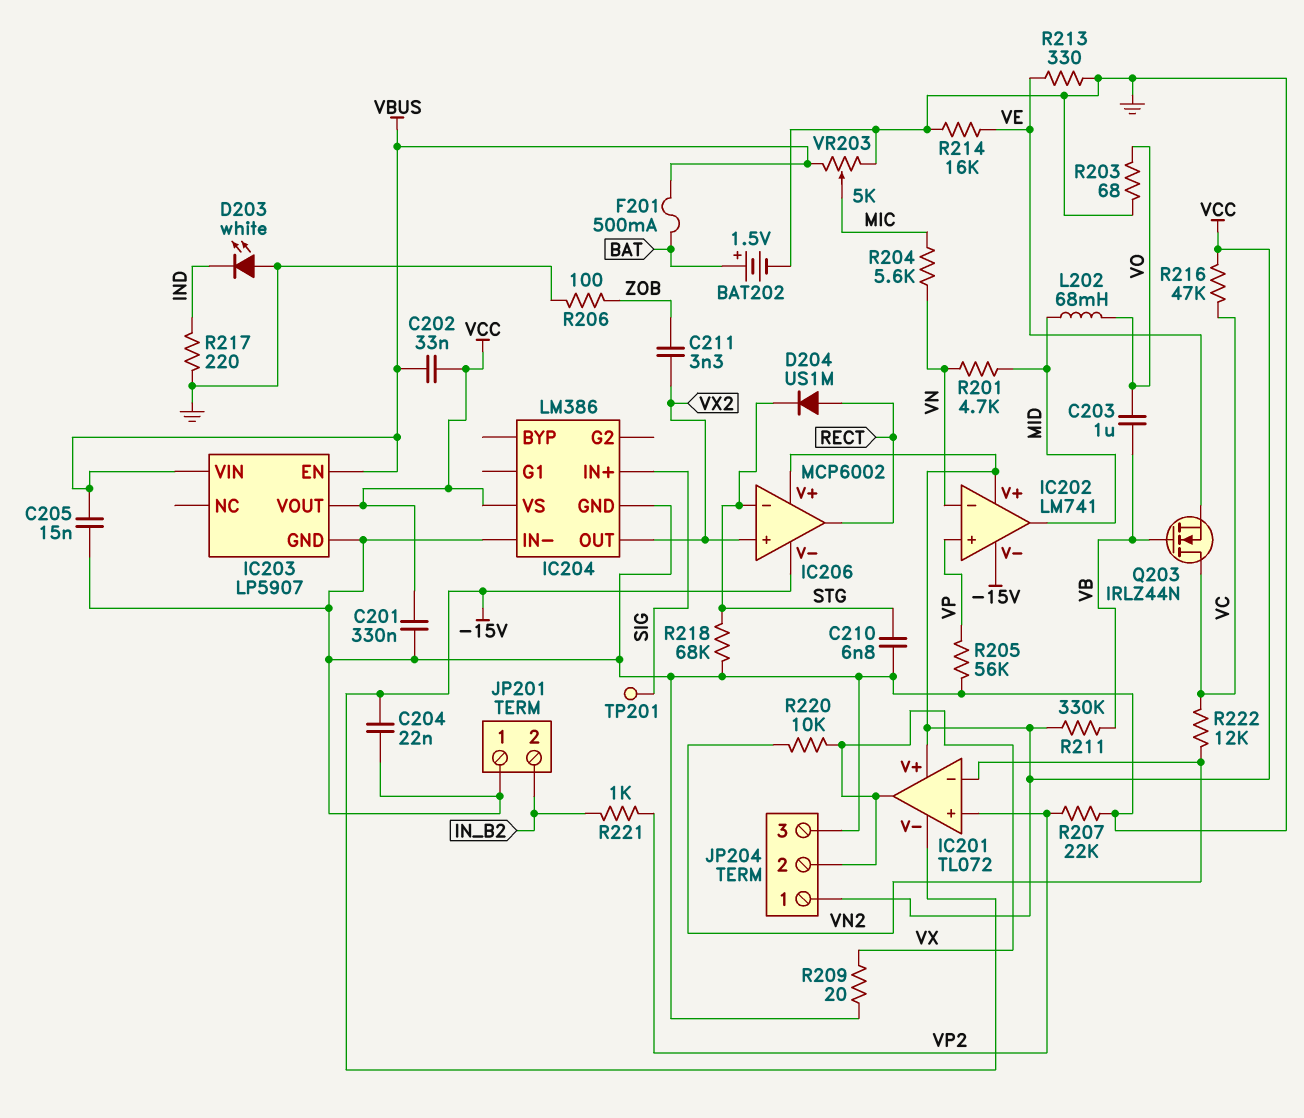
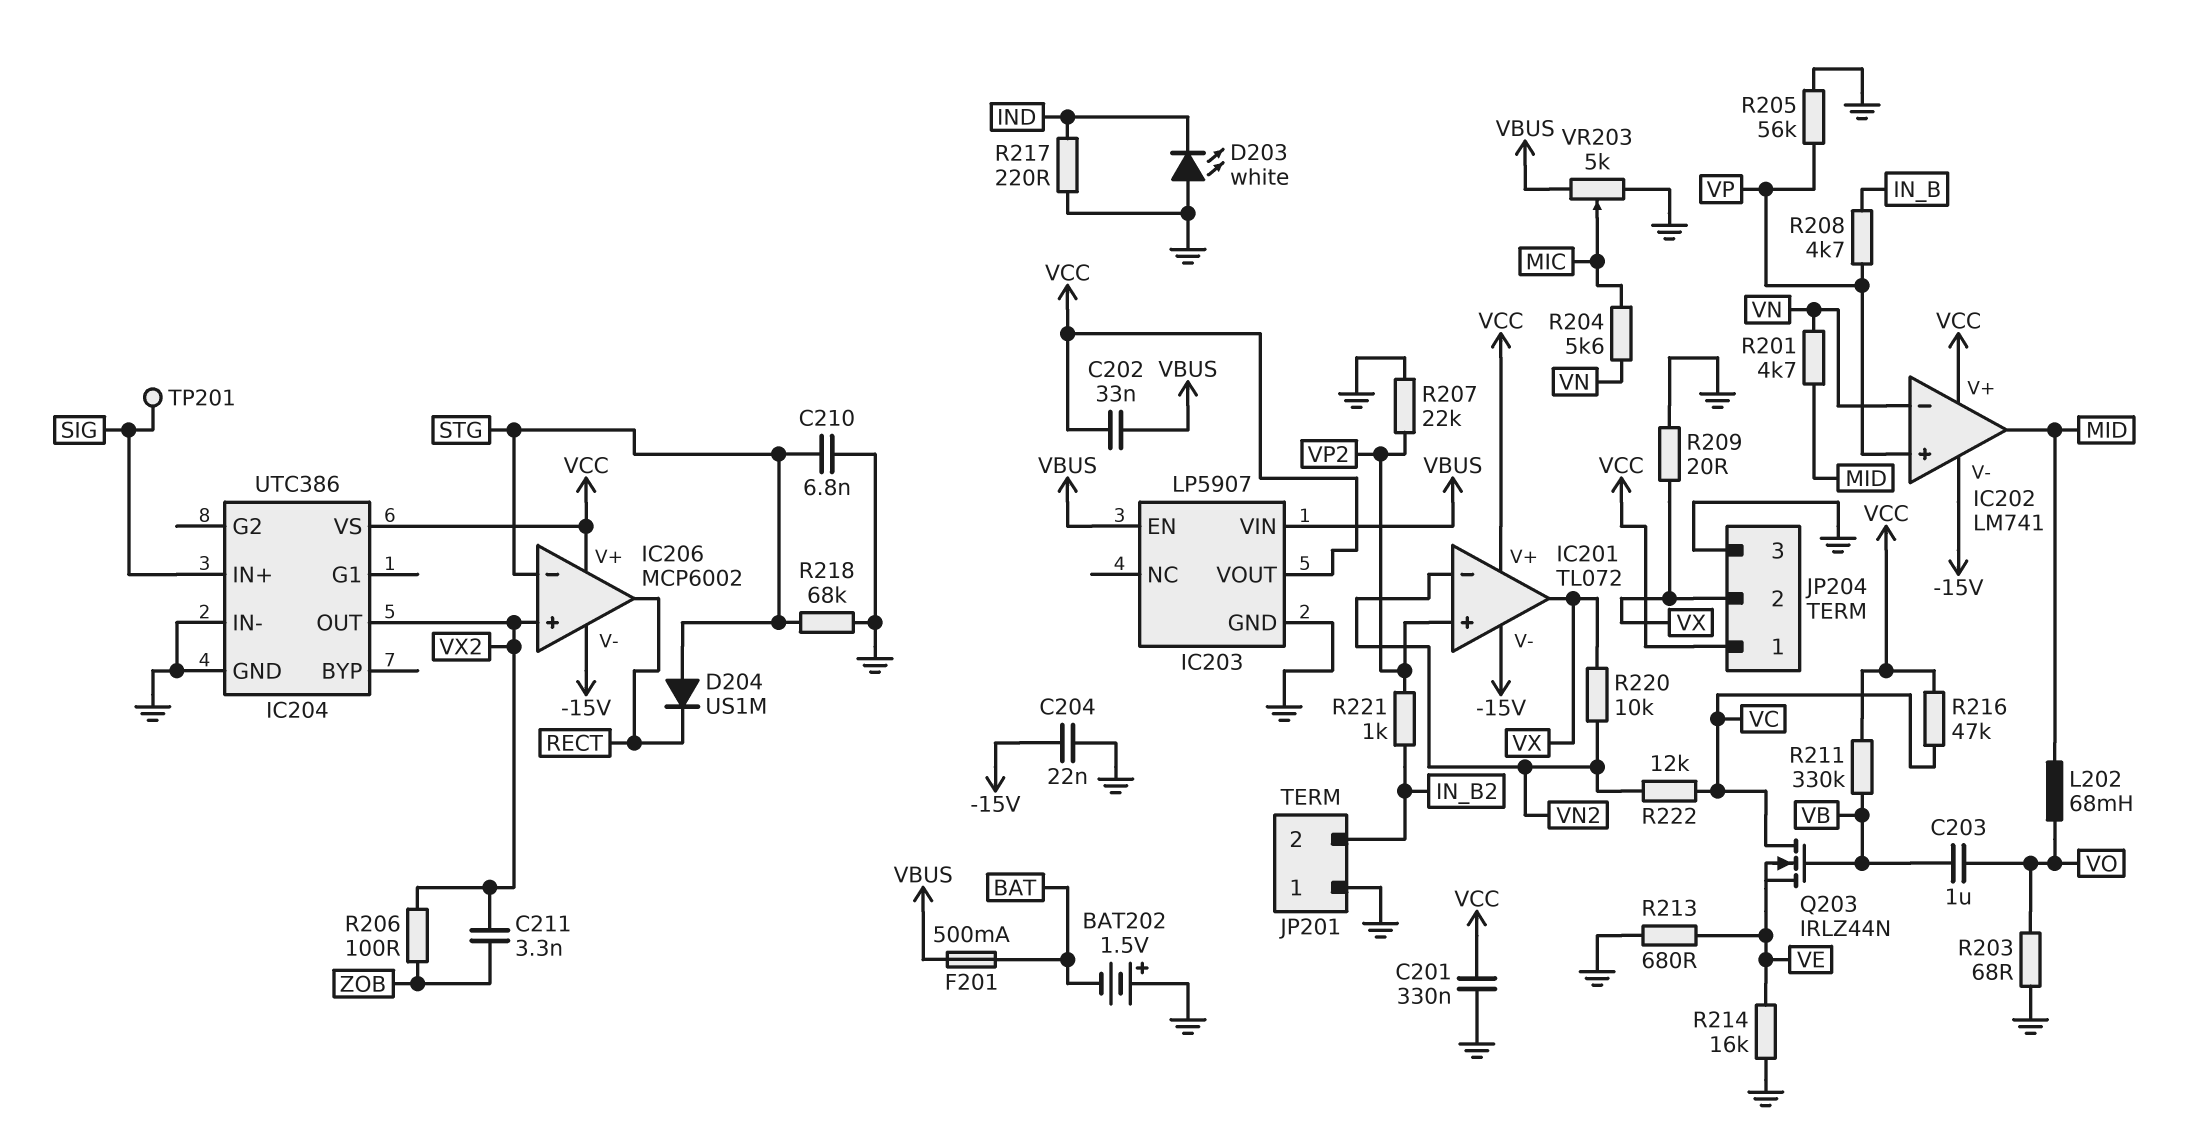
BAT202: 1.5V (plus BAT, minus GND) -> 1.5V (plus GND, minus BAT)
C205: 15nF (GND, VBUS) -> none
D204: diode US1M (A RECT, K STG) -> diode US1M (A STG, K RECT)
IC204: LM386 -> UTC386
R206: 100 (GND, ZOB) -> 100 (VX2, ZOB)
R208: none -> 4.7k (IN_B, VP)
R213: 330 (GND, VE) -> 680 (GND, VE)

